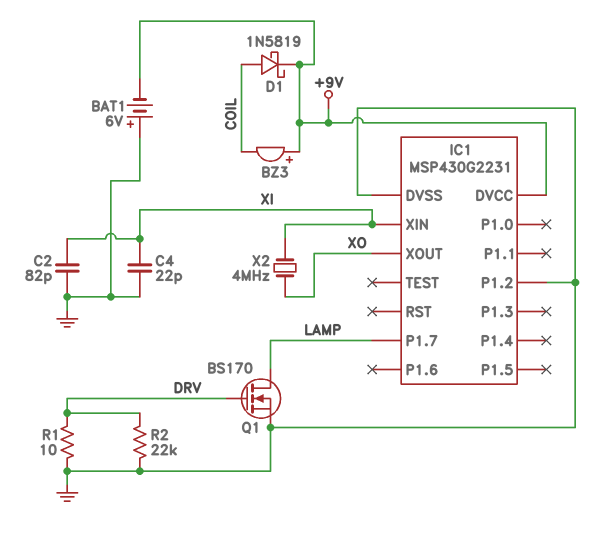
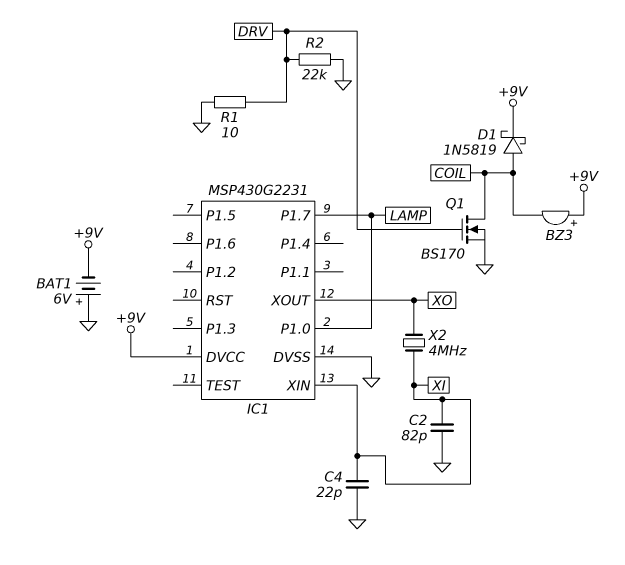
IC1 pin P1.0: none -> LAMP
IC1 pin P1.2: GND -> none
Q1: NMOS BS170 (G DRV, D LAMP, S GND) -> NMOS BS170 (G DRV, D COIL, S GND)

